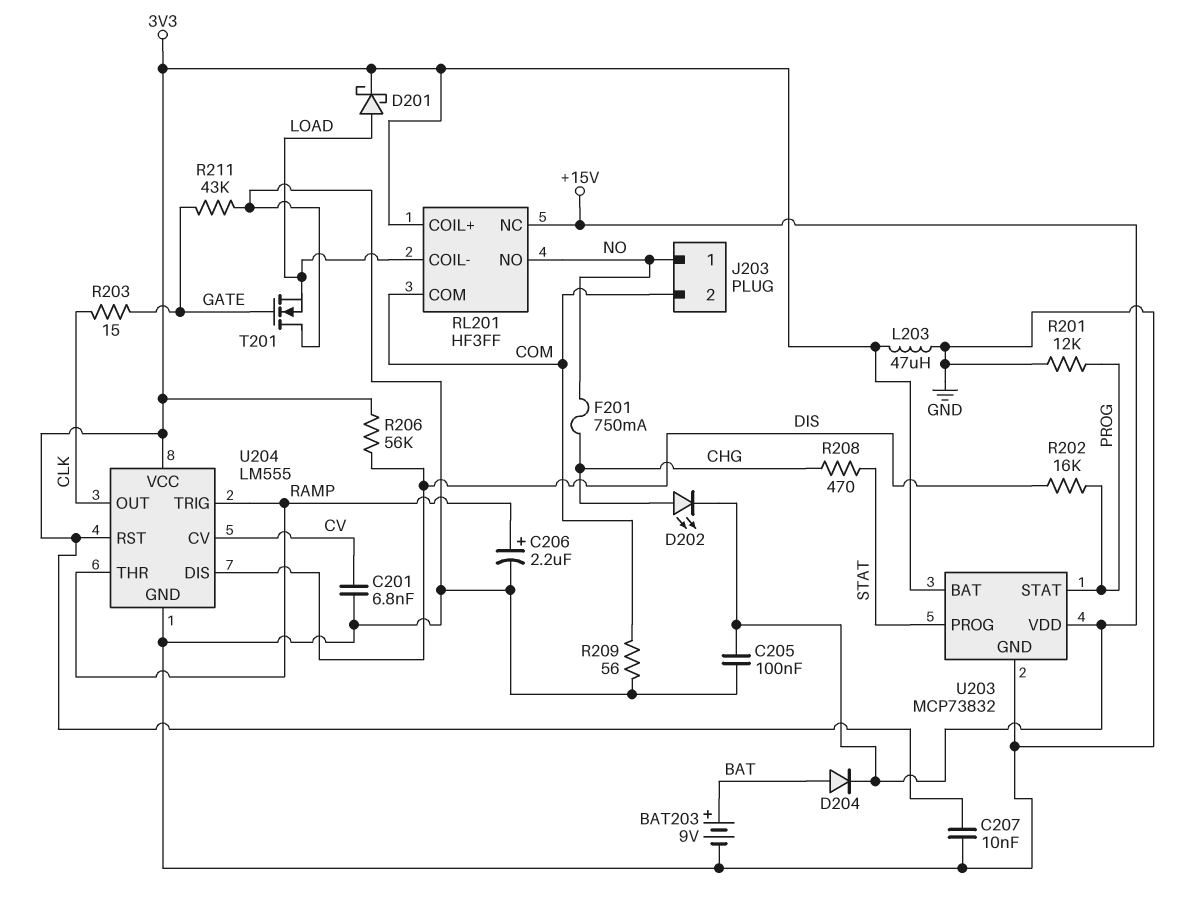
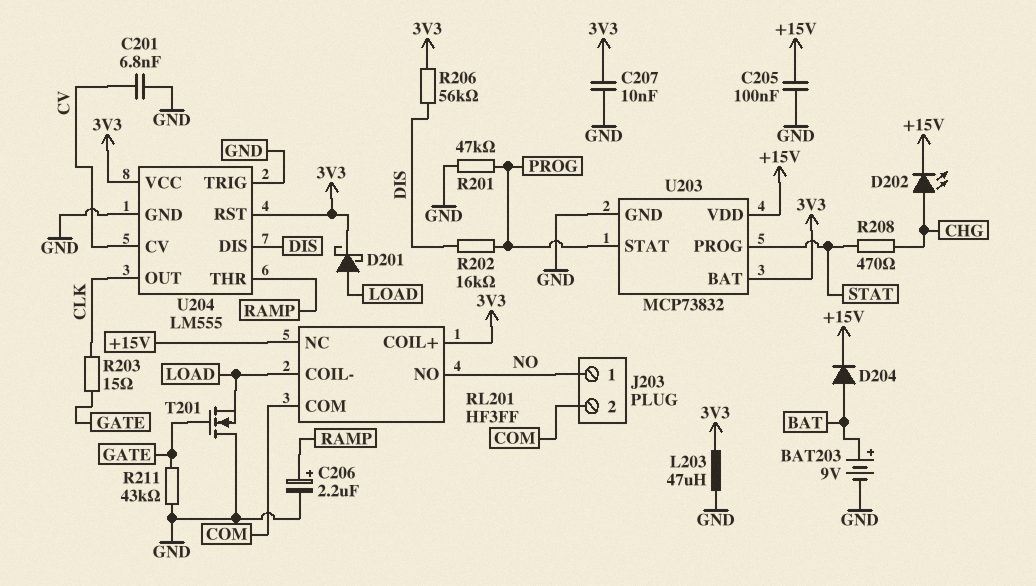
F201: 750mA (CHG, NO) -> none
R201: 12k (GND, PROG) -> 47k (GND, PROG)
R209: 56 (COM, GND) -> none
U204 pin TRIG: RAMP -> GND

